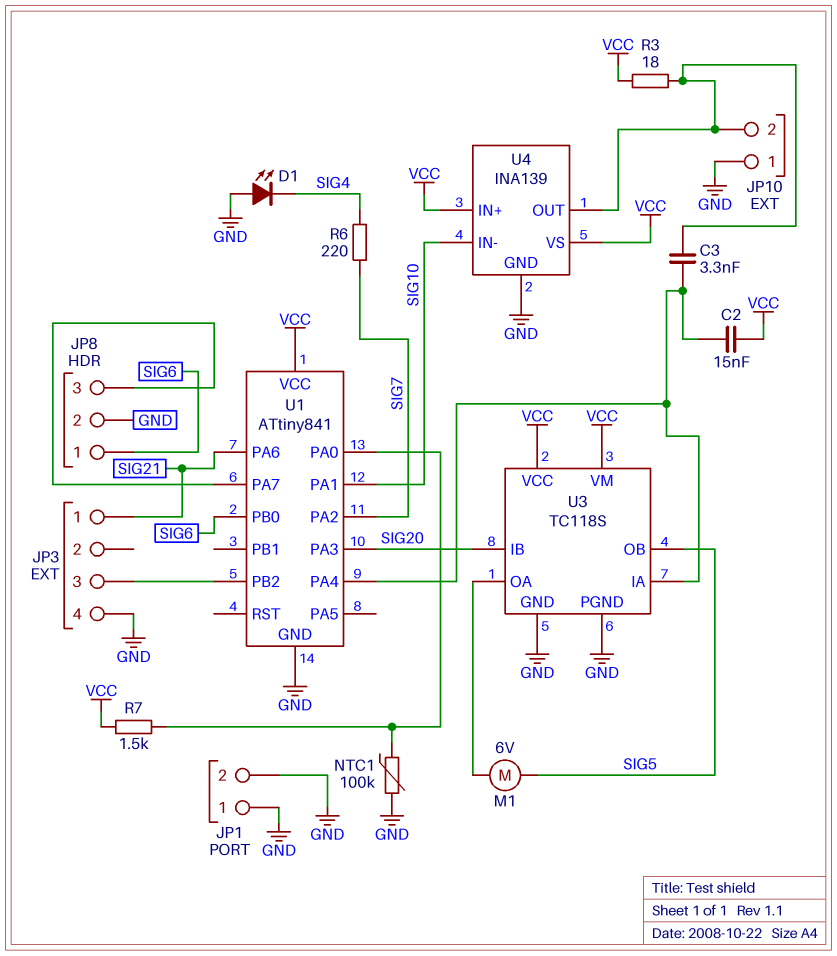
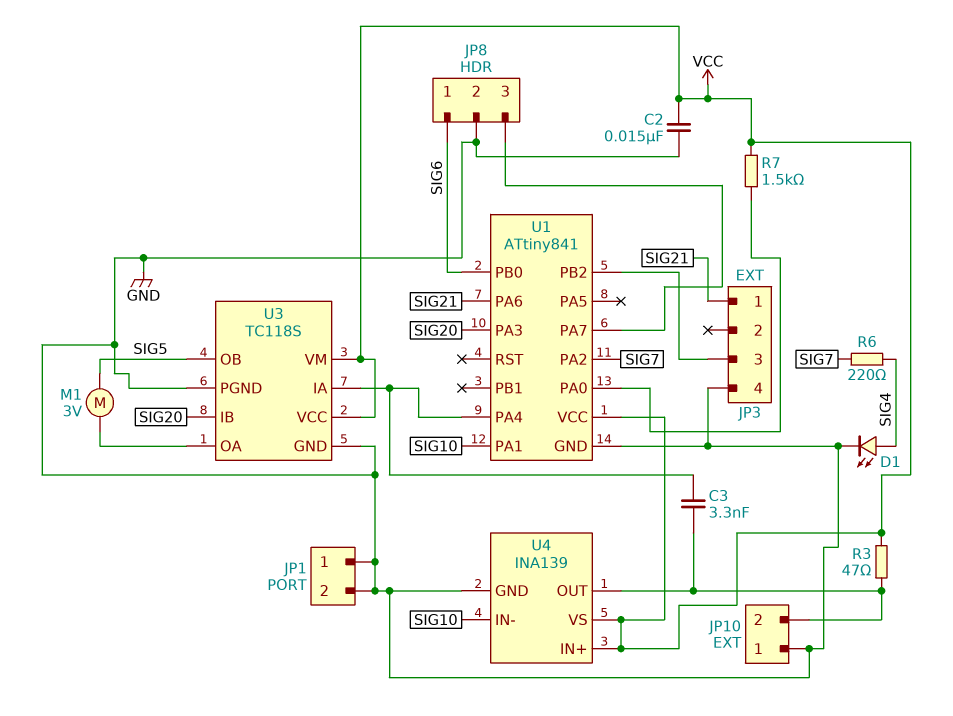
C2: 15nF (U1/PA4, VCC) -> 15nF (GND, VCC)
D1: LED (A GND, K SIG4) -> LED (A SIG4, K GND)
M1: motor 6V (SIG5, U3/OA) -> motor 3V (SIG5, U3/OA)
NTC1: 100k (GND, U1/PA0) -> none
R3: 18 (JP10/2, VCC) -> 47 (JP10/2, VCC)

